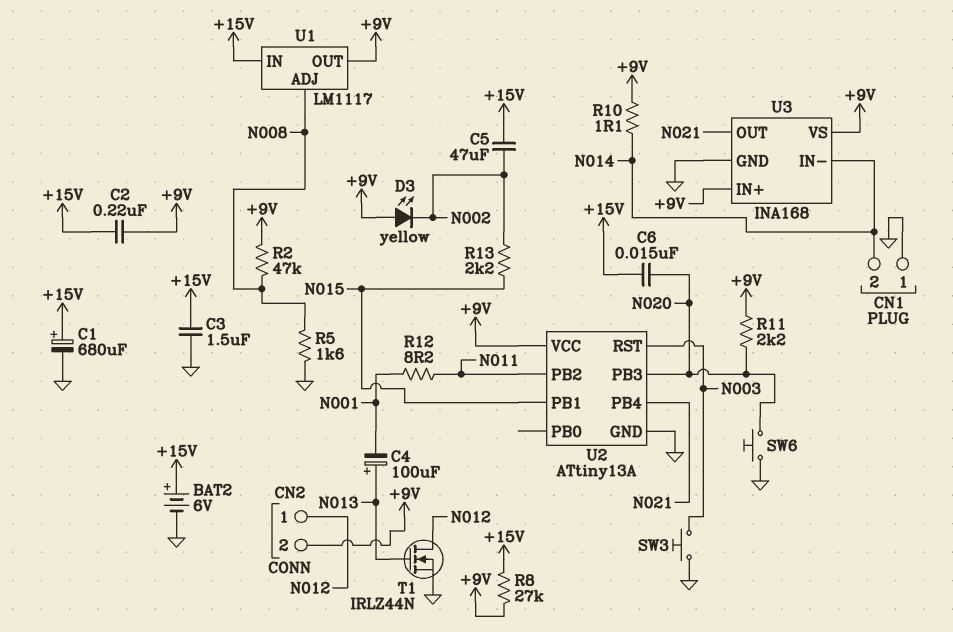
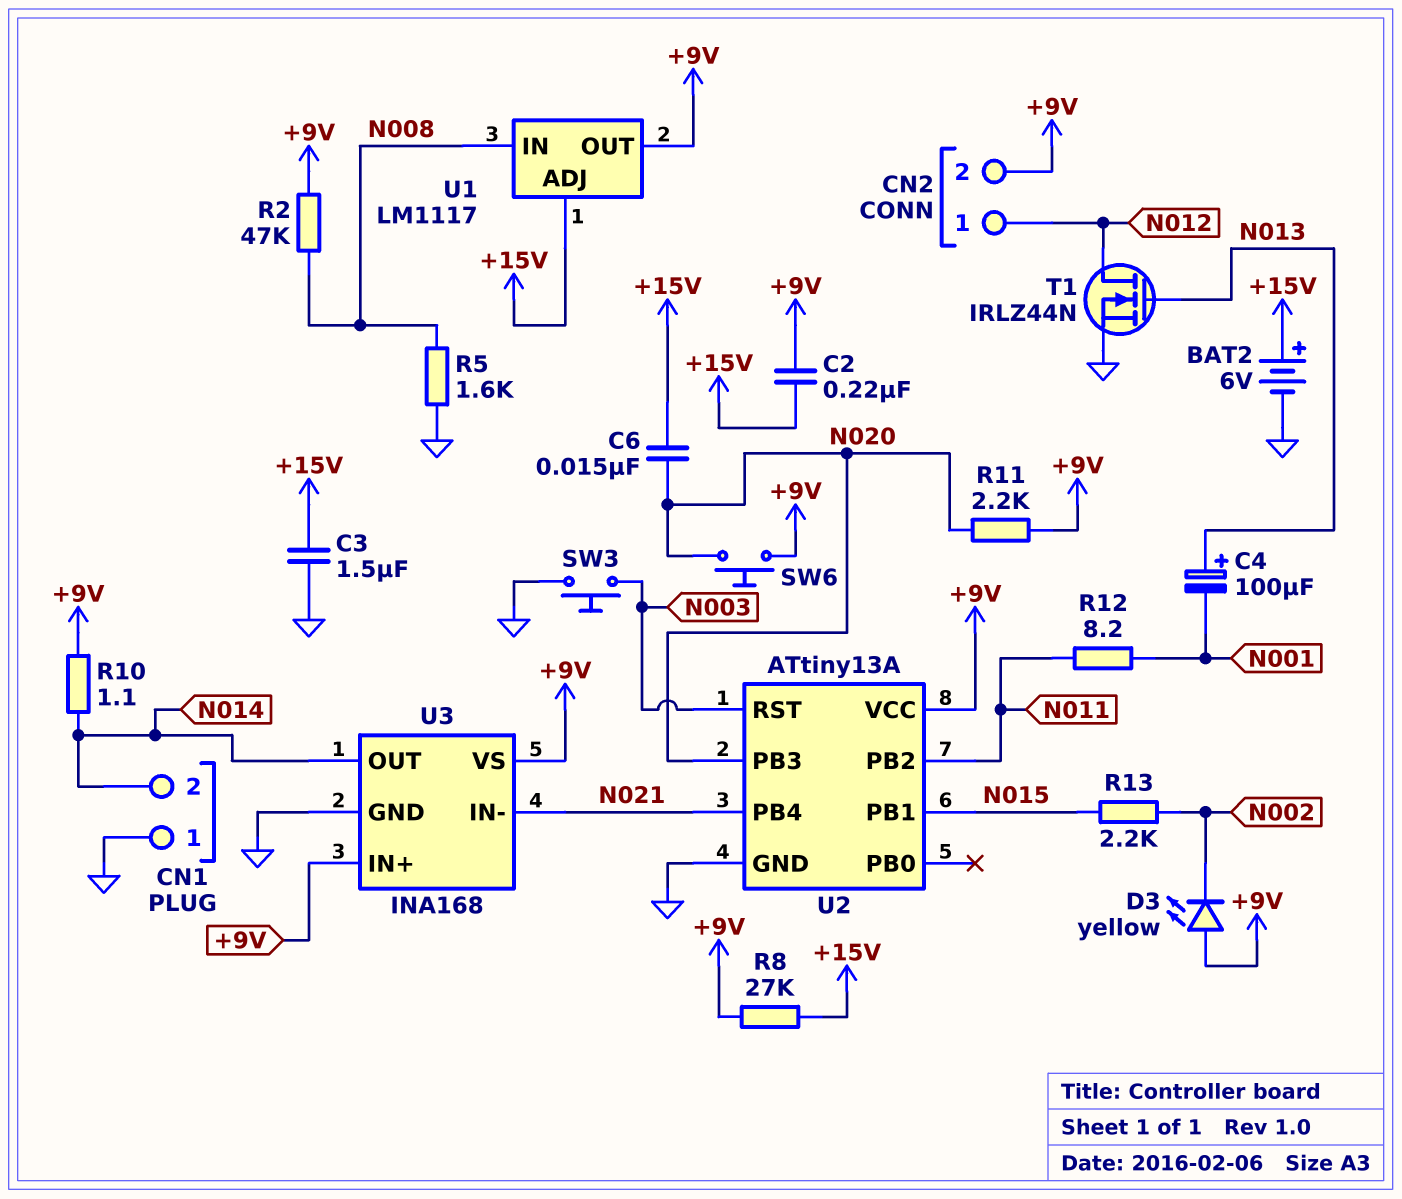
C1: 680uF (plus +15V, minus GND) -> none
C5: 47uF (+15V, N002) -> none
SW6: button (GND, N020) -> button (+9V, N020)
U1 pin ADJ: N008 -> +15V
U1 pin IN: +15V -> N008
U3 pin IN-: N014 -> N021
U3 pin OUT: N021 -> N014

